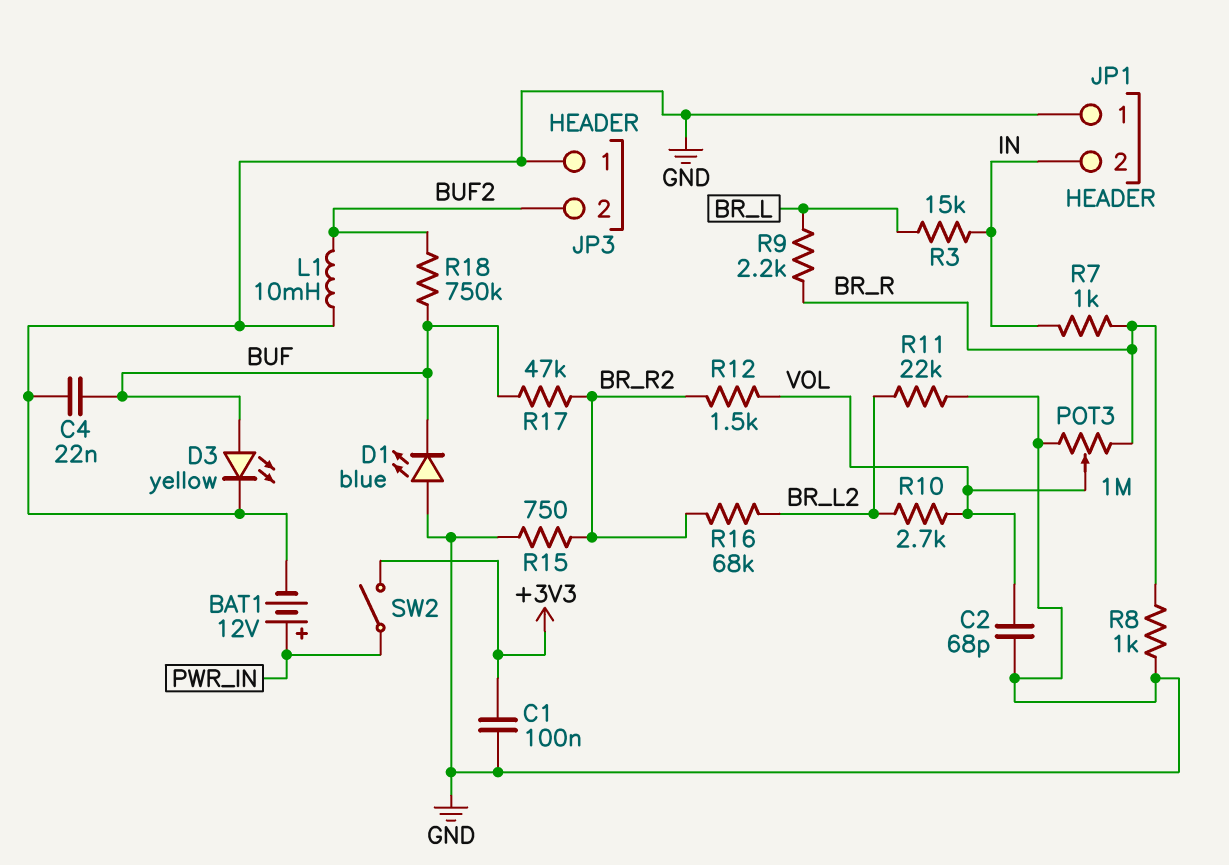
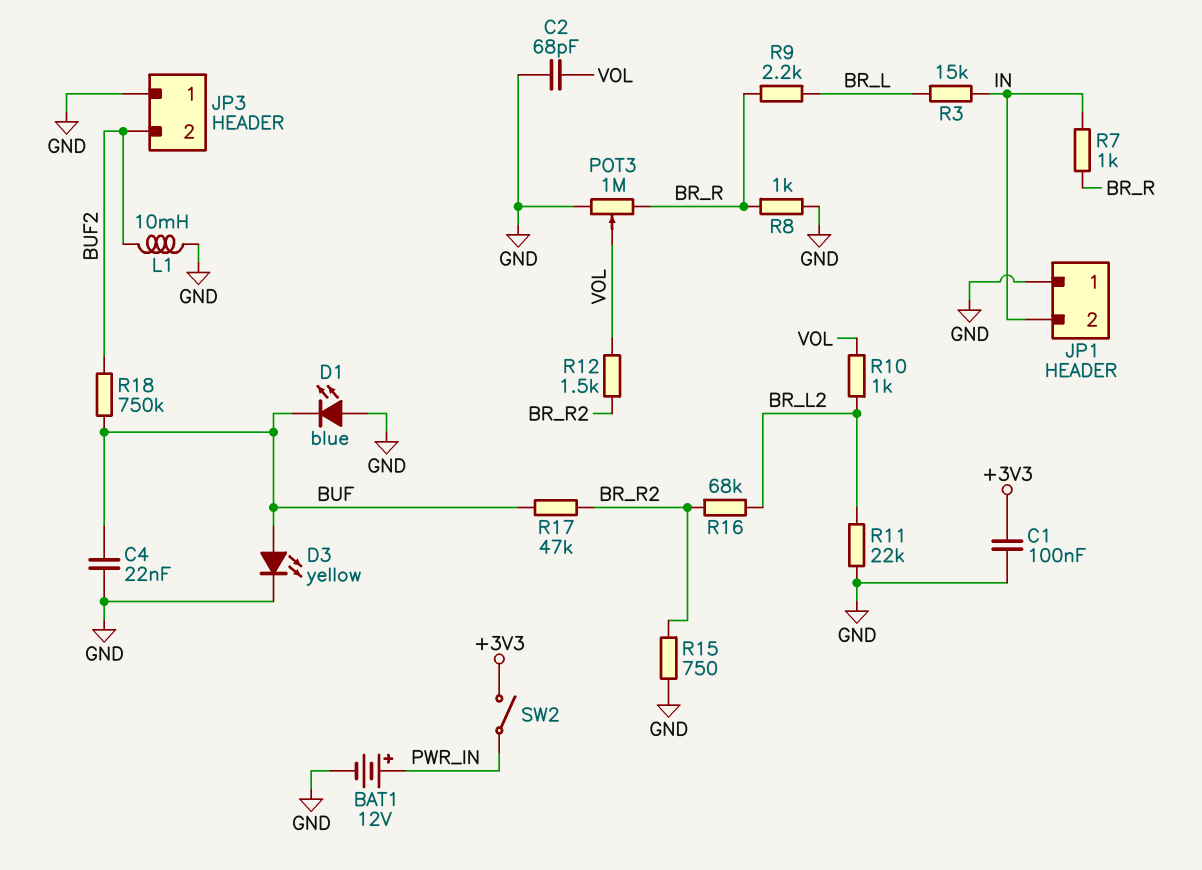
R10: 2.7k (BR_L2, VOL) -> 1k (BR_L2, VOL)

